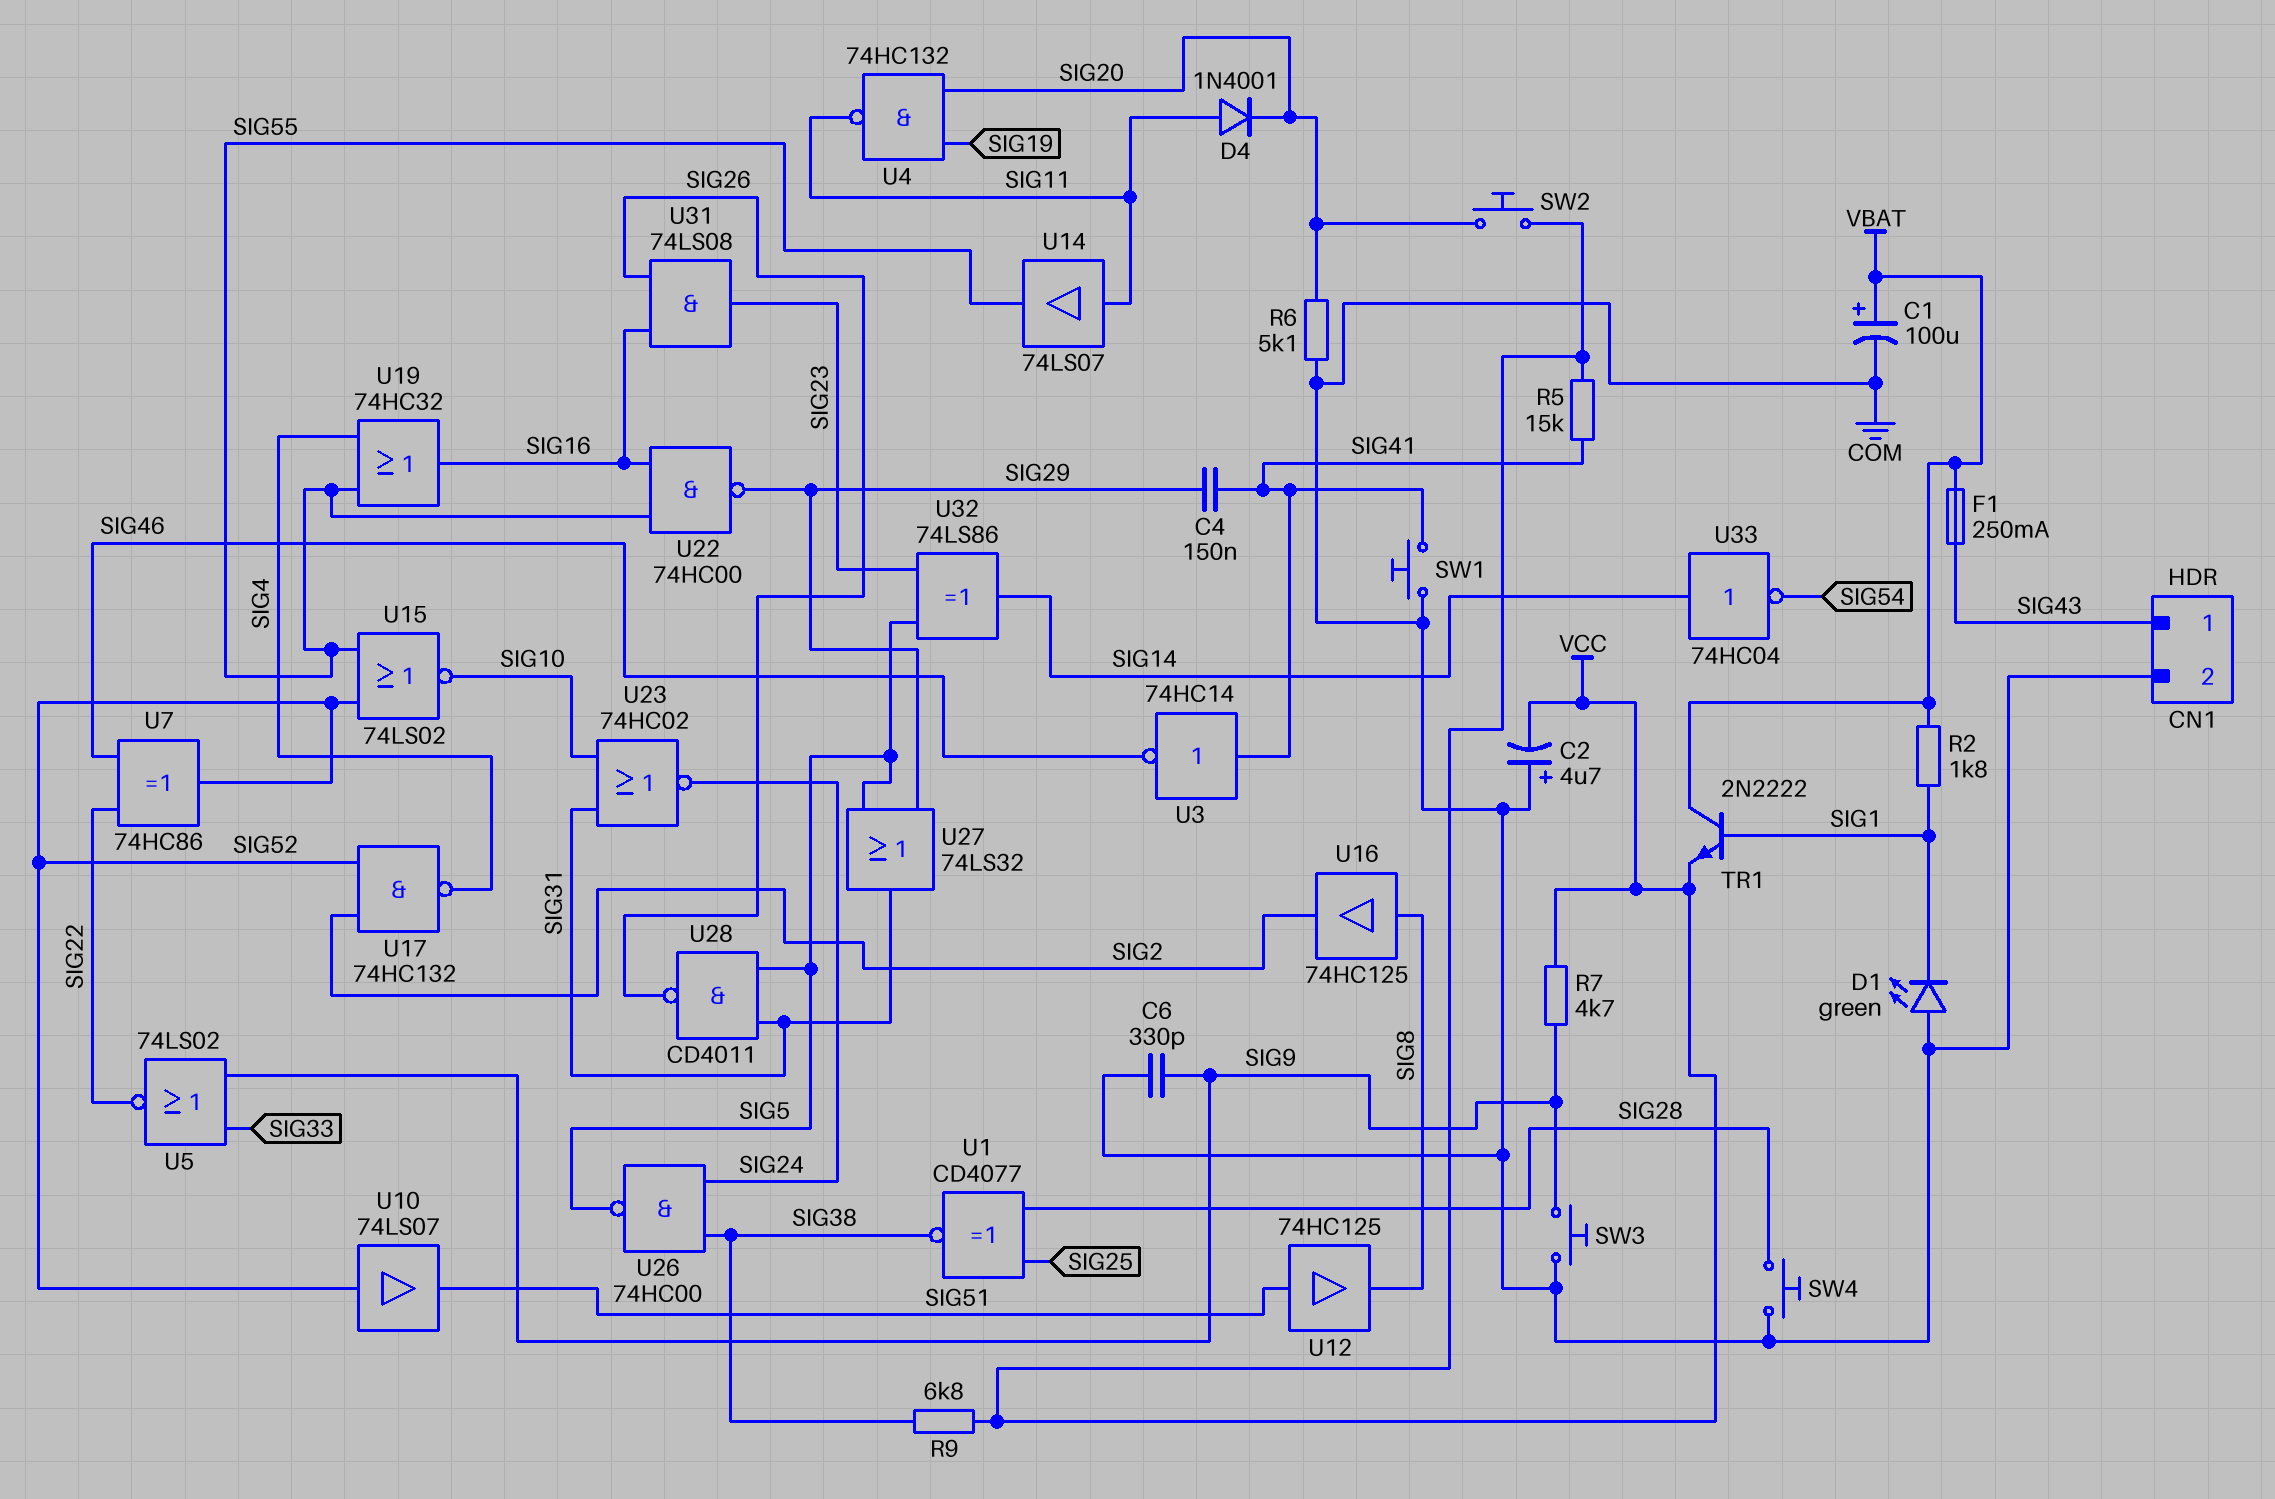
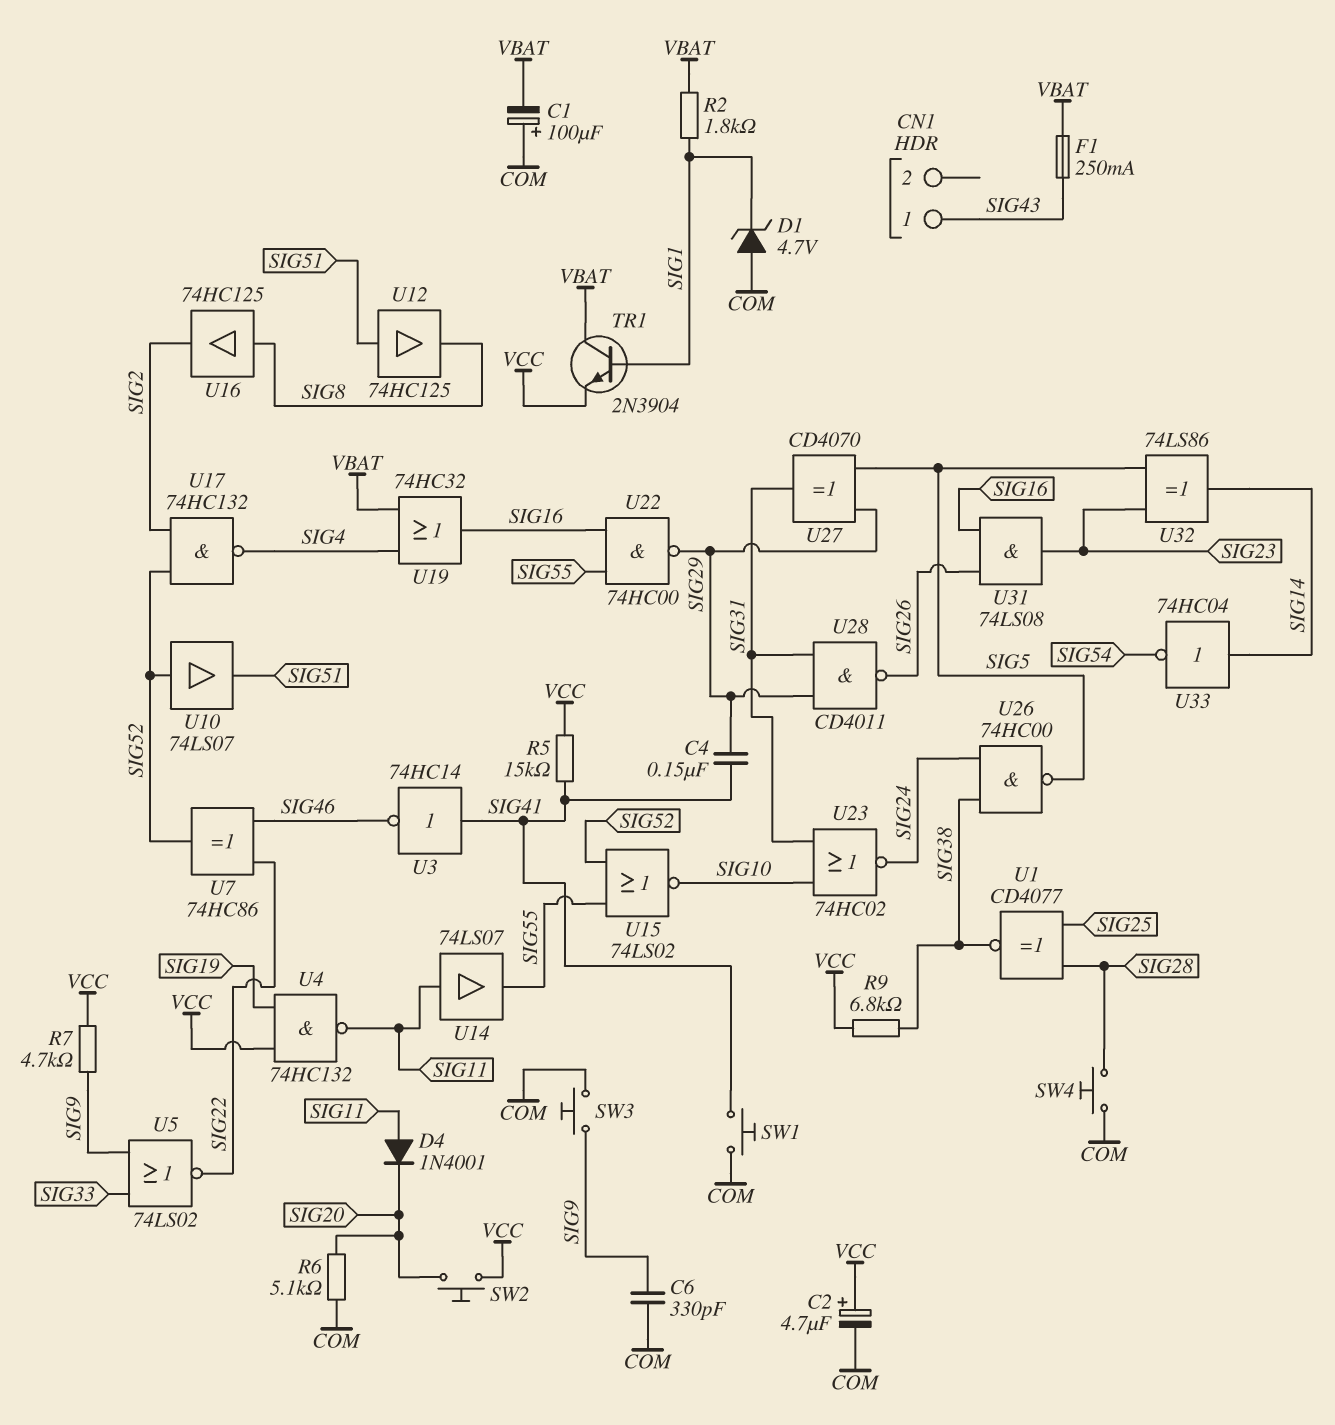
C1: 100uF (plus VBAT, minus COM) -> 100uF (plus COM, minus VBAT)
C2: 4.7uF (plus COM, minus VCC) -> 4.7uF (plus VCC, minus COM)
CN1 pin 2: COM -> none
D1: LED green (A COM, K SIG1) -> zener 4.7V (A COM, K SIG1)
TR1: NPN 2N2222 (B SIG1, C VBAT, E VCC) -> NPN 2N3904 (B SIG1, C VBAT, E VCC)
U4: NAND 74HC132 (in SIG19, in SIG20, out SIG11) -> NAND 74HC132 (in SIG19, in VCC, out SIG11)
U19: OR 74HC32 (in SIG4, in SIG55, out SIG16) -> OR 74HC32 (in SIG4, in VBAT, out SIG16)
U27: OR 74LS32 (in SIG5, in SIG29, out SIG31) -> XOR CD4070 (in SIG5, in SIG29, out SIG31)
U28: NAND CD4011 (in SIG5, in SIG31, out SIG26) -> NAND CD4011 (in SIG29, in SIG31, out SIG26)

